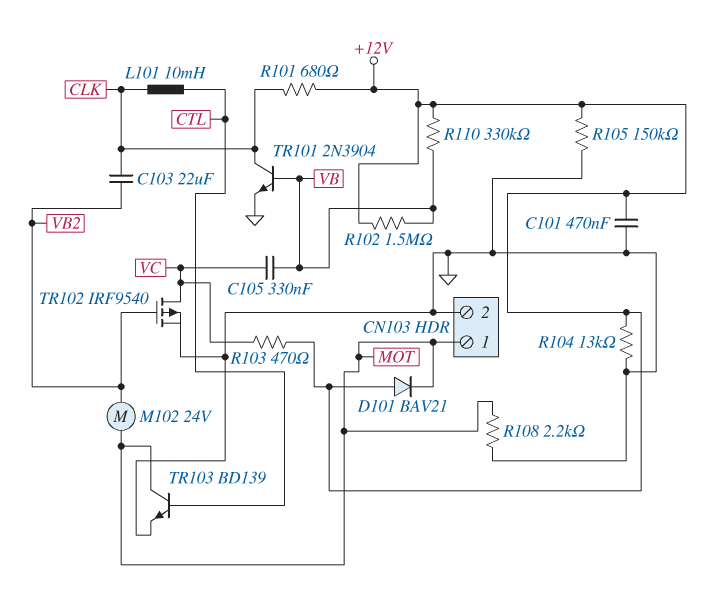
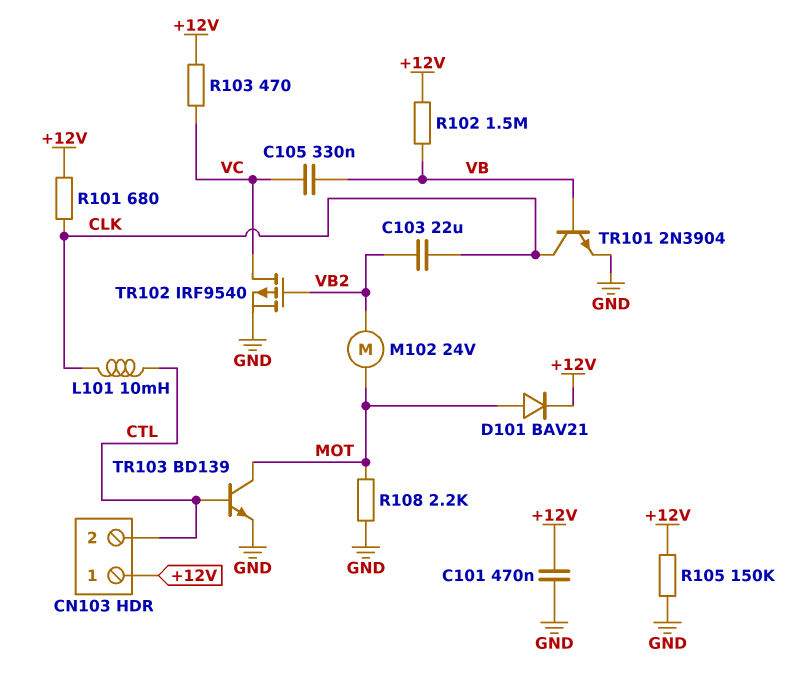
CN103 pin 1: MOT -> +12V
CN103 pin 2: GND -> CTL
D101: diode BAV21 (A +12V, K MOT) -> diode BAV21 (A MOT, K +12V)
R104: 13k (+12V, GND) -> none
R110: 330k (+12V, VB) -> none

